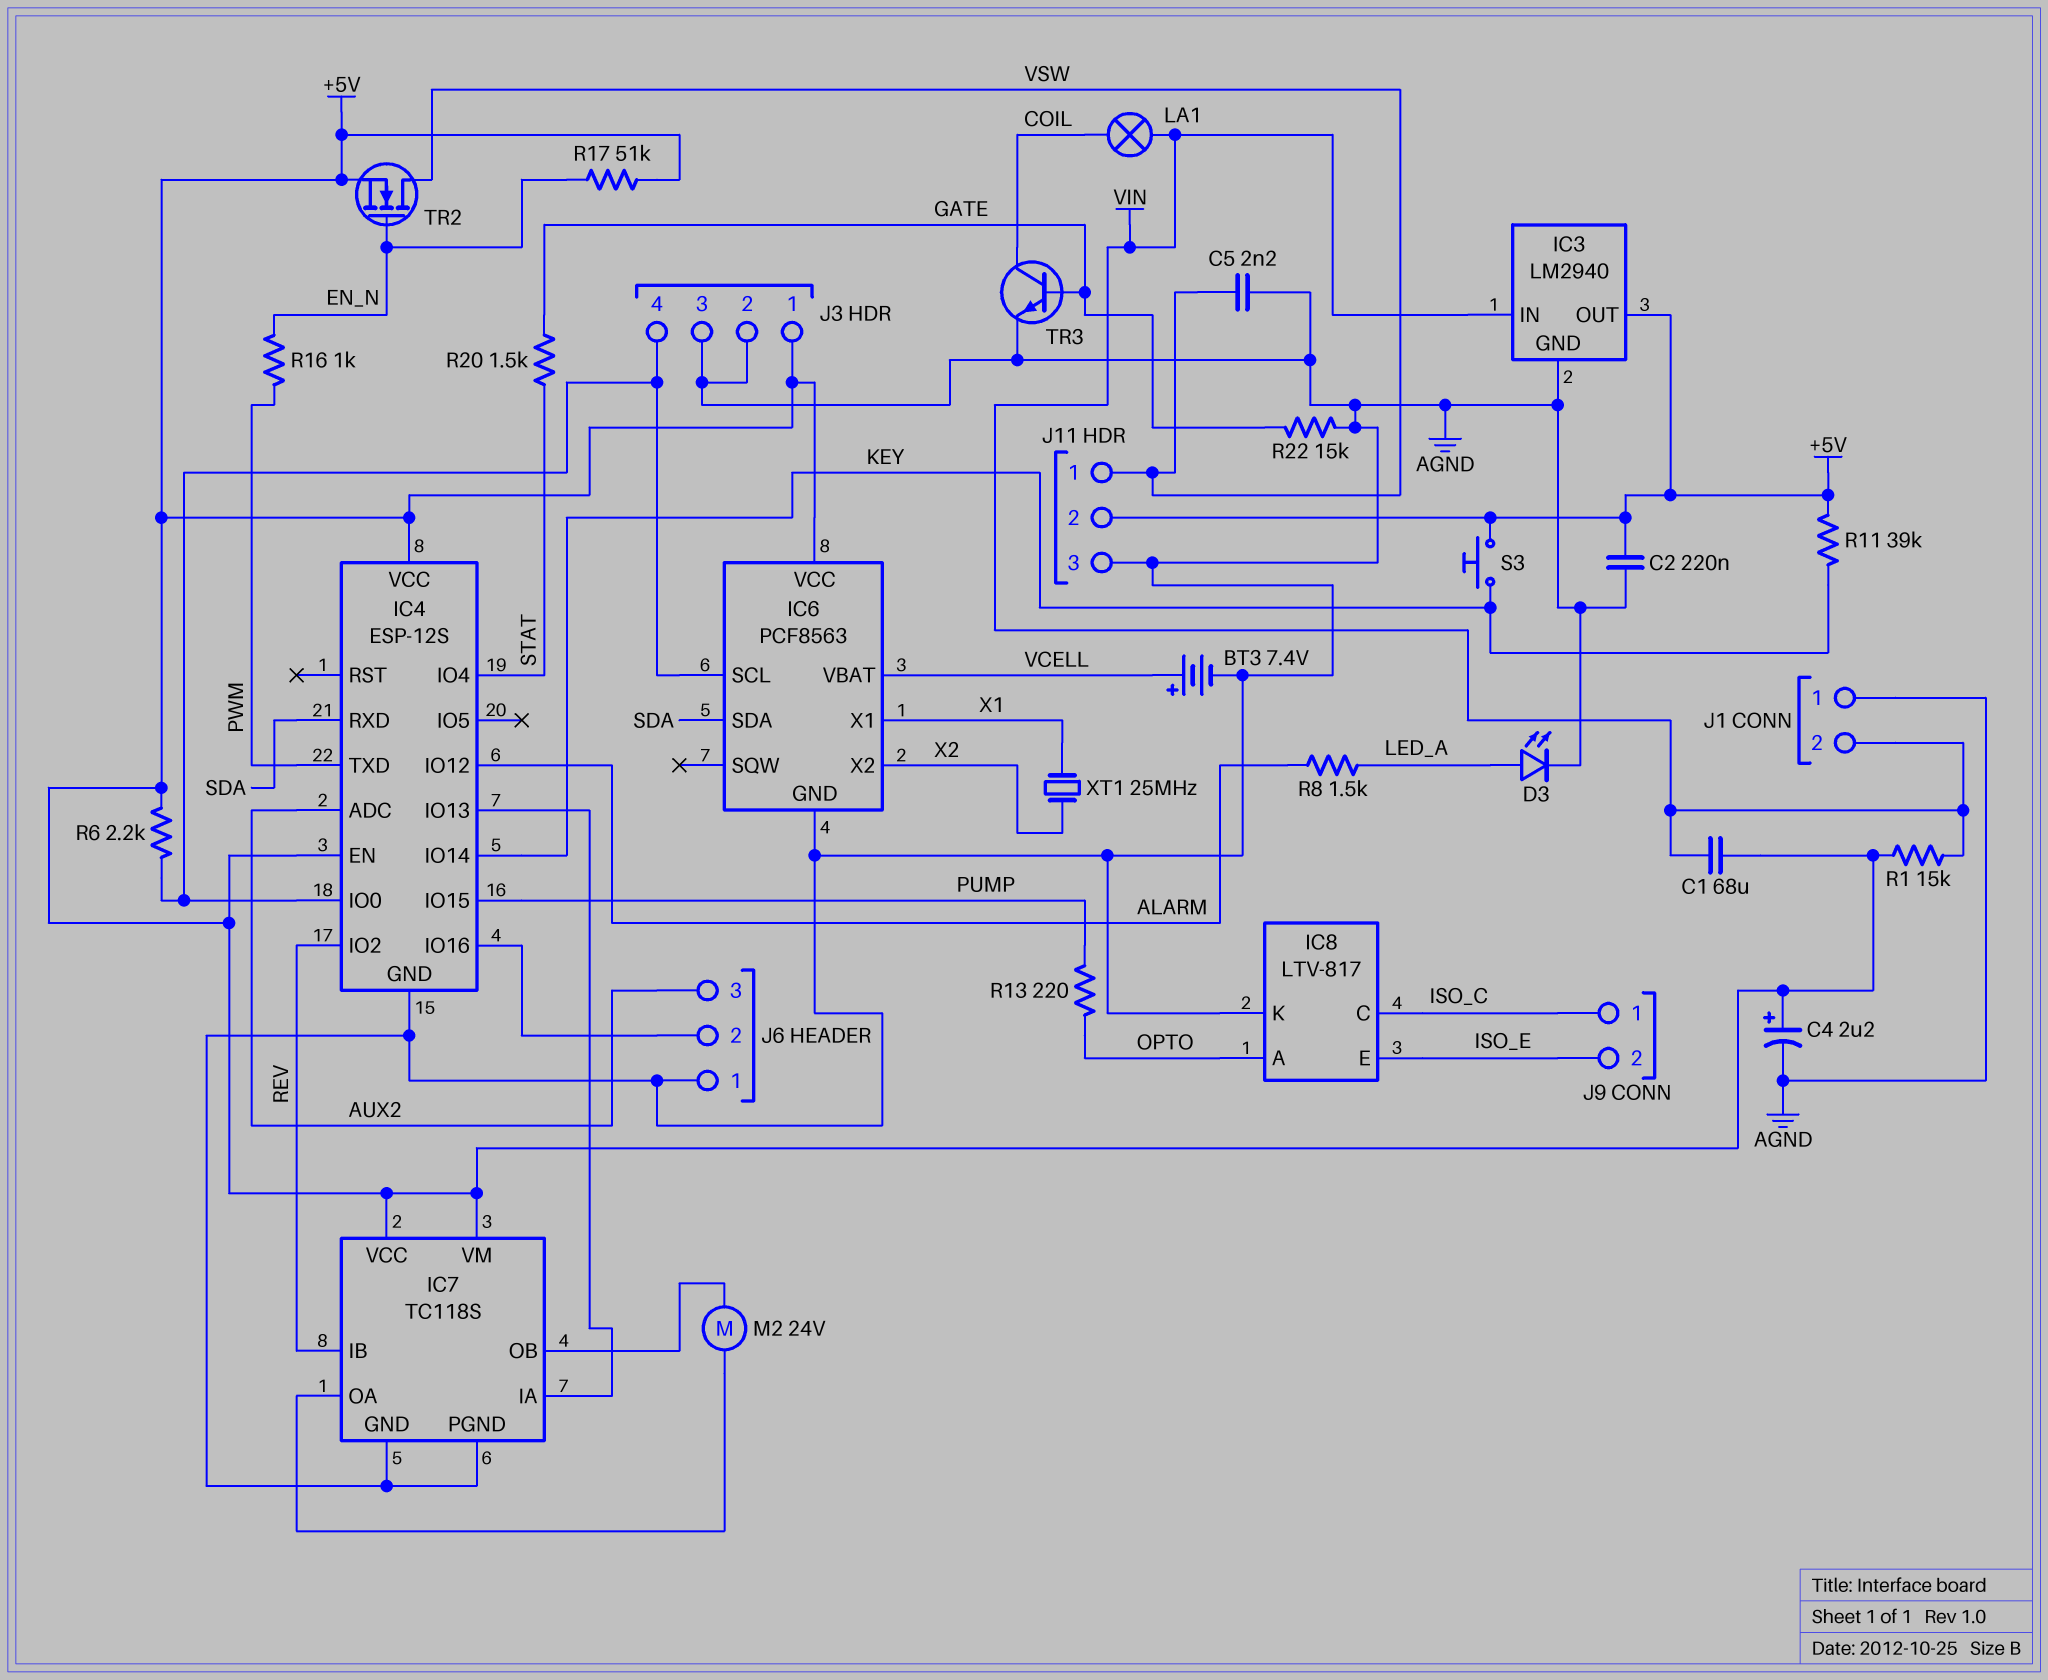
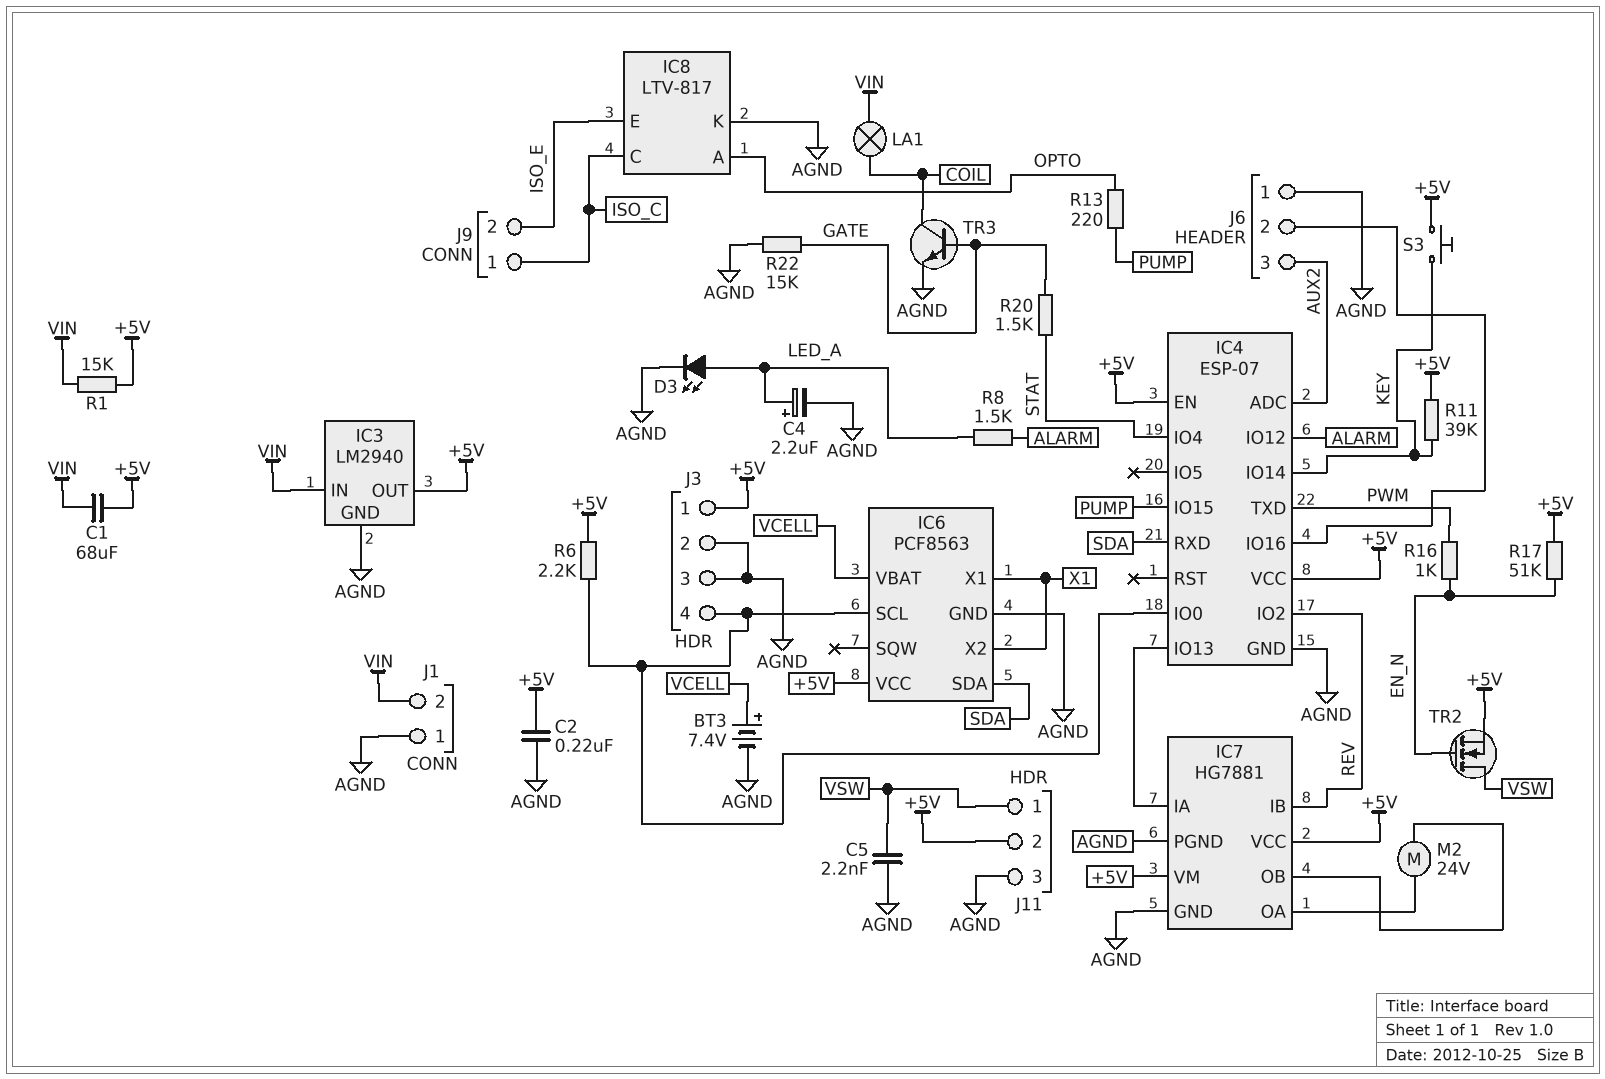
C4: 2.2uF (plus +5V, minus AGND) -> 2.2uF (plus LED_A, minus AGND)
IC4: ESP-12S -> ESP-07
IC6 pin X2: X2 -> X1
IC7: TC118S -> HG7881
XT1: 25MHz (X1, X2) -> none

